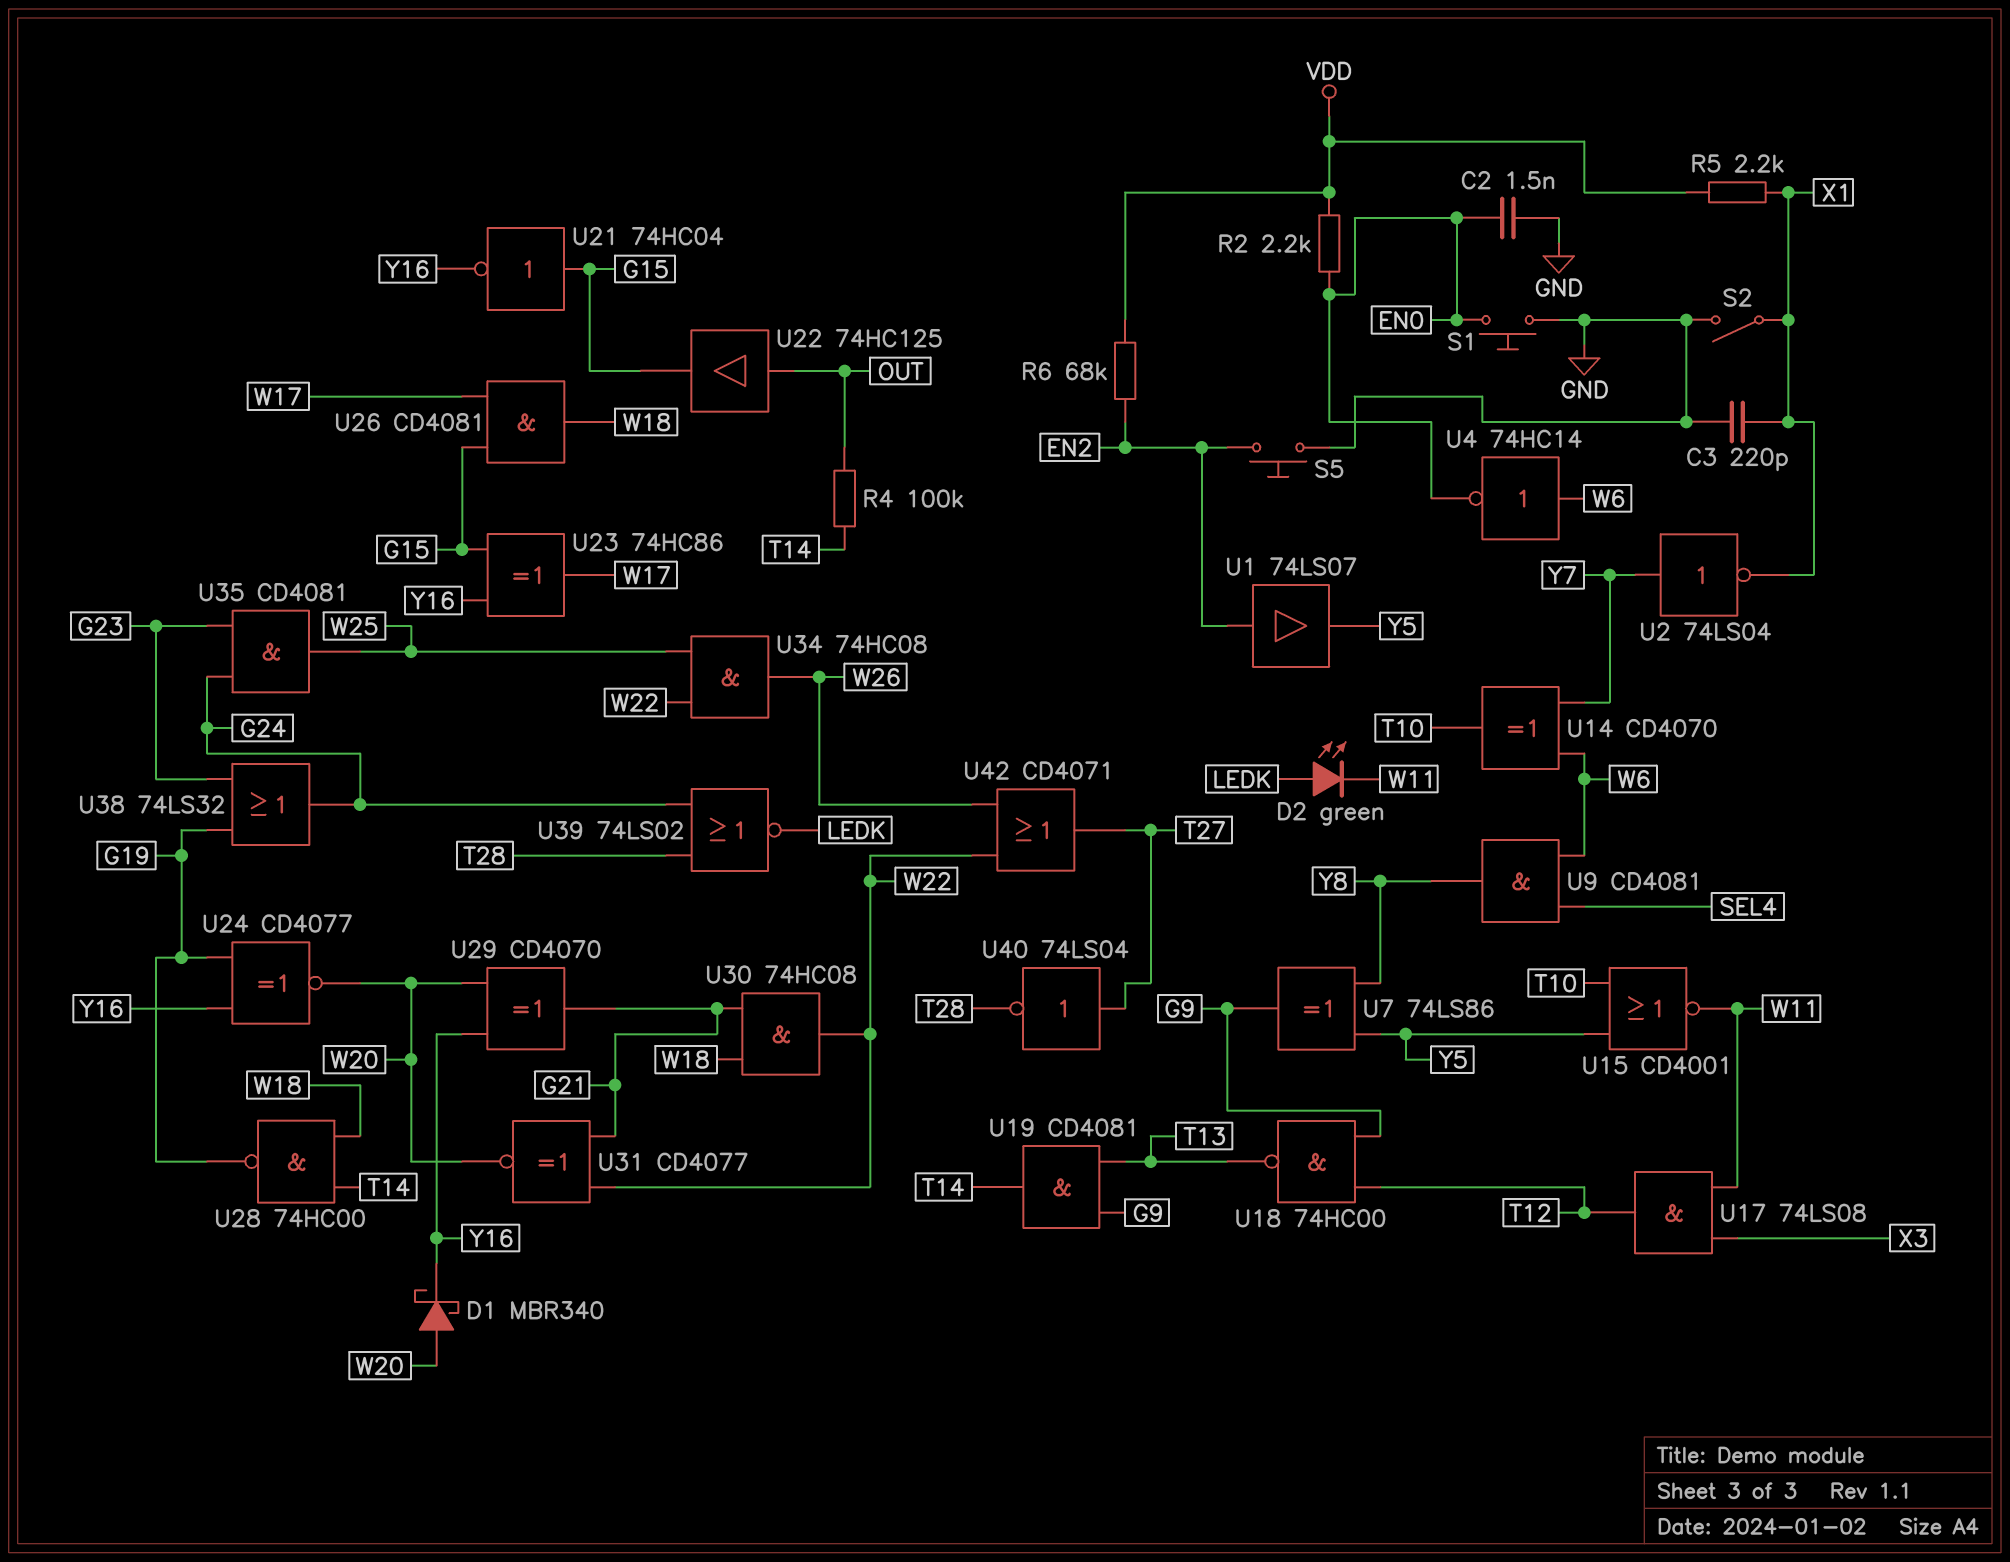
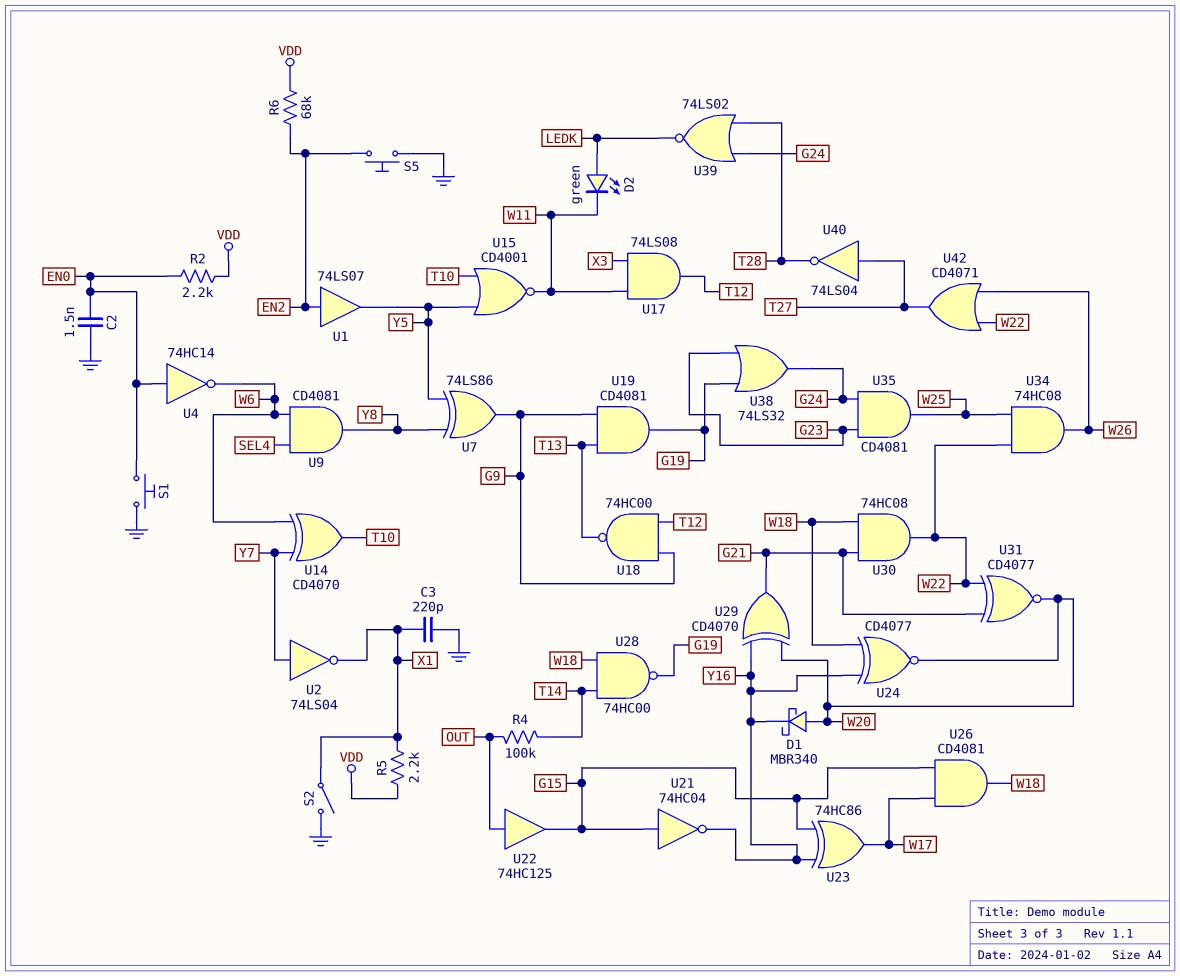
U4: NOT 74HC14 (in W6, out EN0) -> NOT 74HC14 (in EN0, out W6)
U19: AND CD4081 (in G9, in T13, out T14) -> AND CD4081 (in G9, in T13, out G19)
U24: XNOR CD4077 (in G19, in Y16, out W20) -> XNOR CD4077 (in W18, in Y16, out W20)

